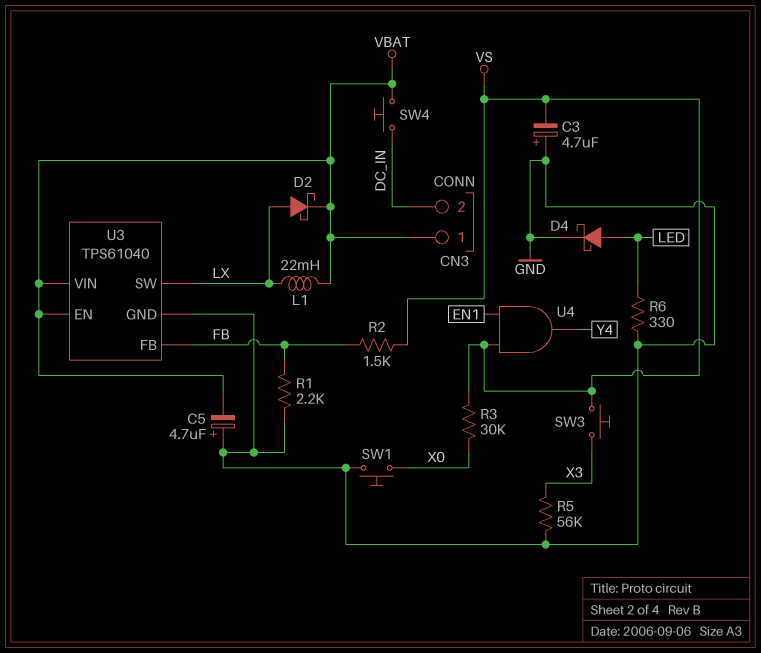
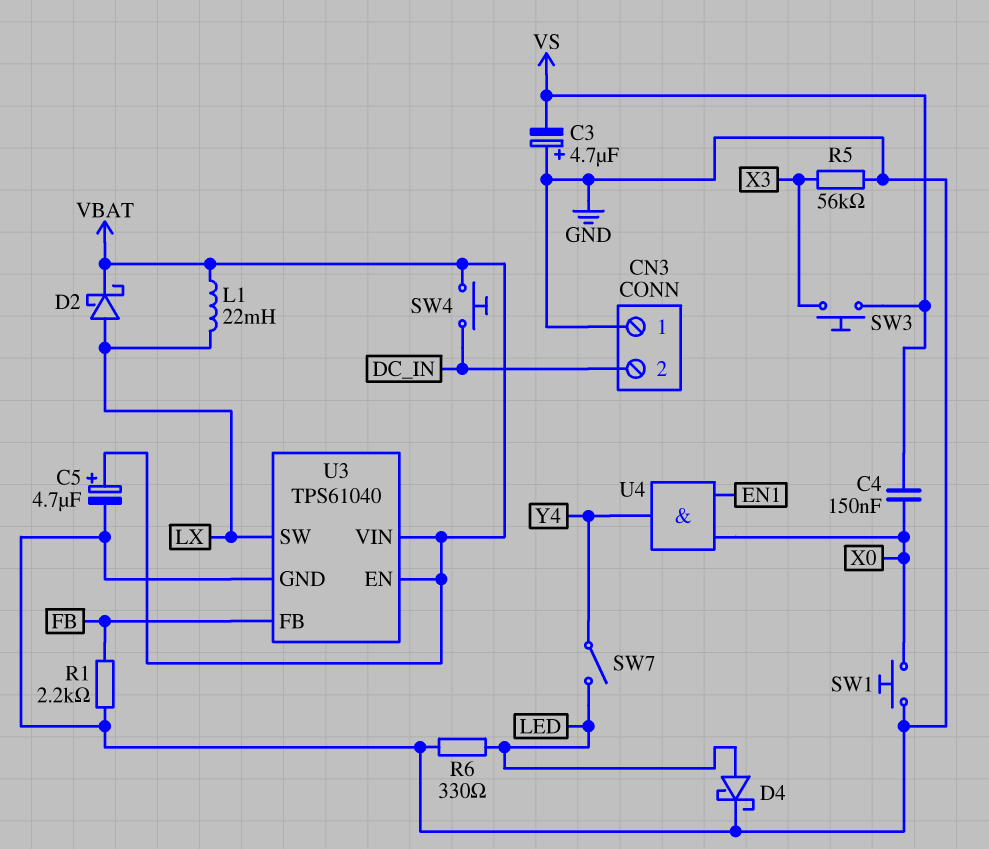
C4: none -> 150nF (VS, X0)
C5: 4.7uF (plus GND, minus VBAT) -> 4.7uF (plus VBAT, minus GND)
CN3 pin 1: VBAT -> GND
R2: 1.5k (FB, VS) -> none
R3: 30k (VS, X0) -> none
SW7: none -> switch (LED, Y4)
U4: AND (in EN1, in VS, out Y4) -> AND (in EN1, in X0, out Y4)

